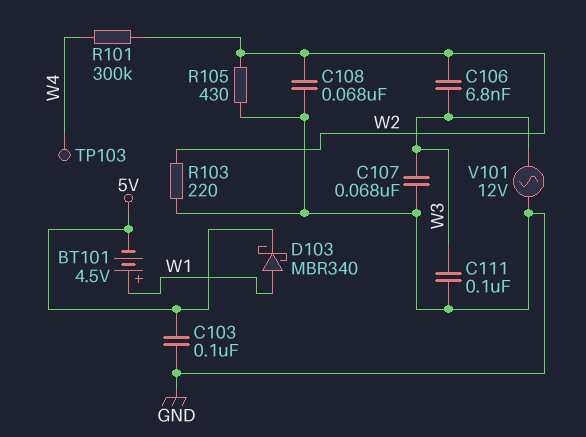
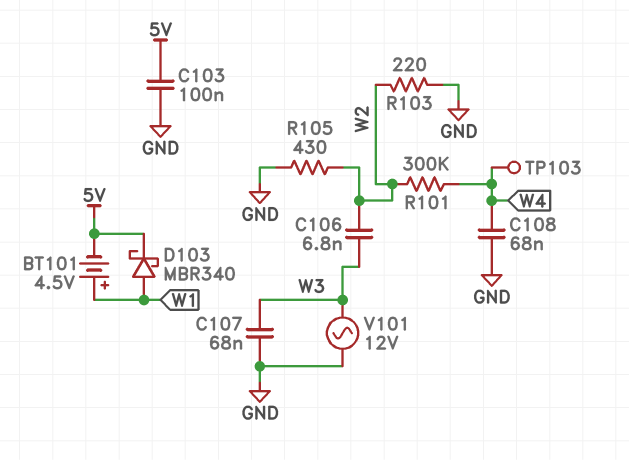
C108: 68nF (GND, W2) -> 68nF (GND, W4)
C111: 100nF (GND, W3) -> none

